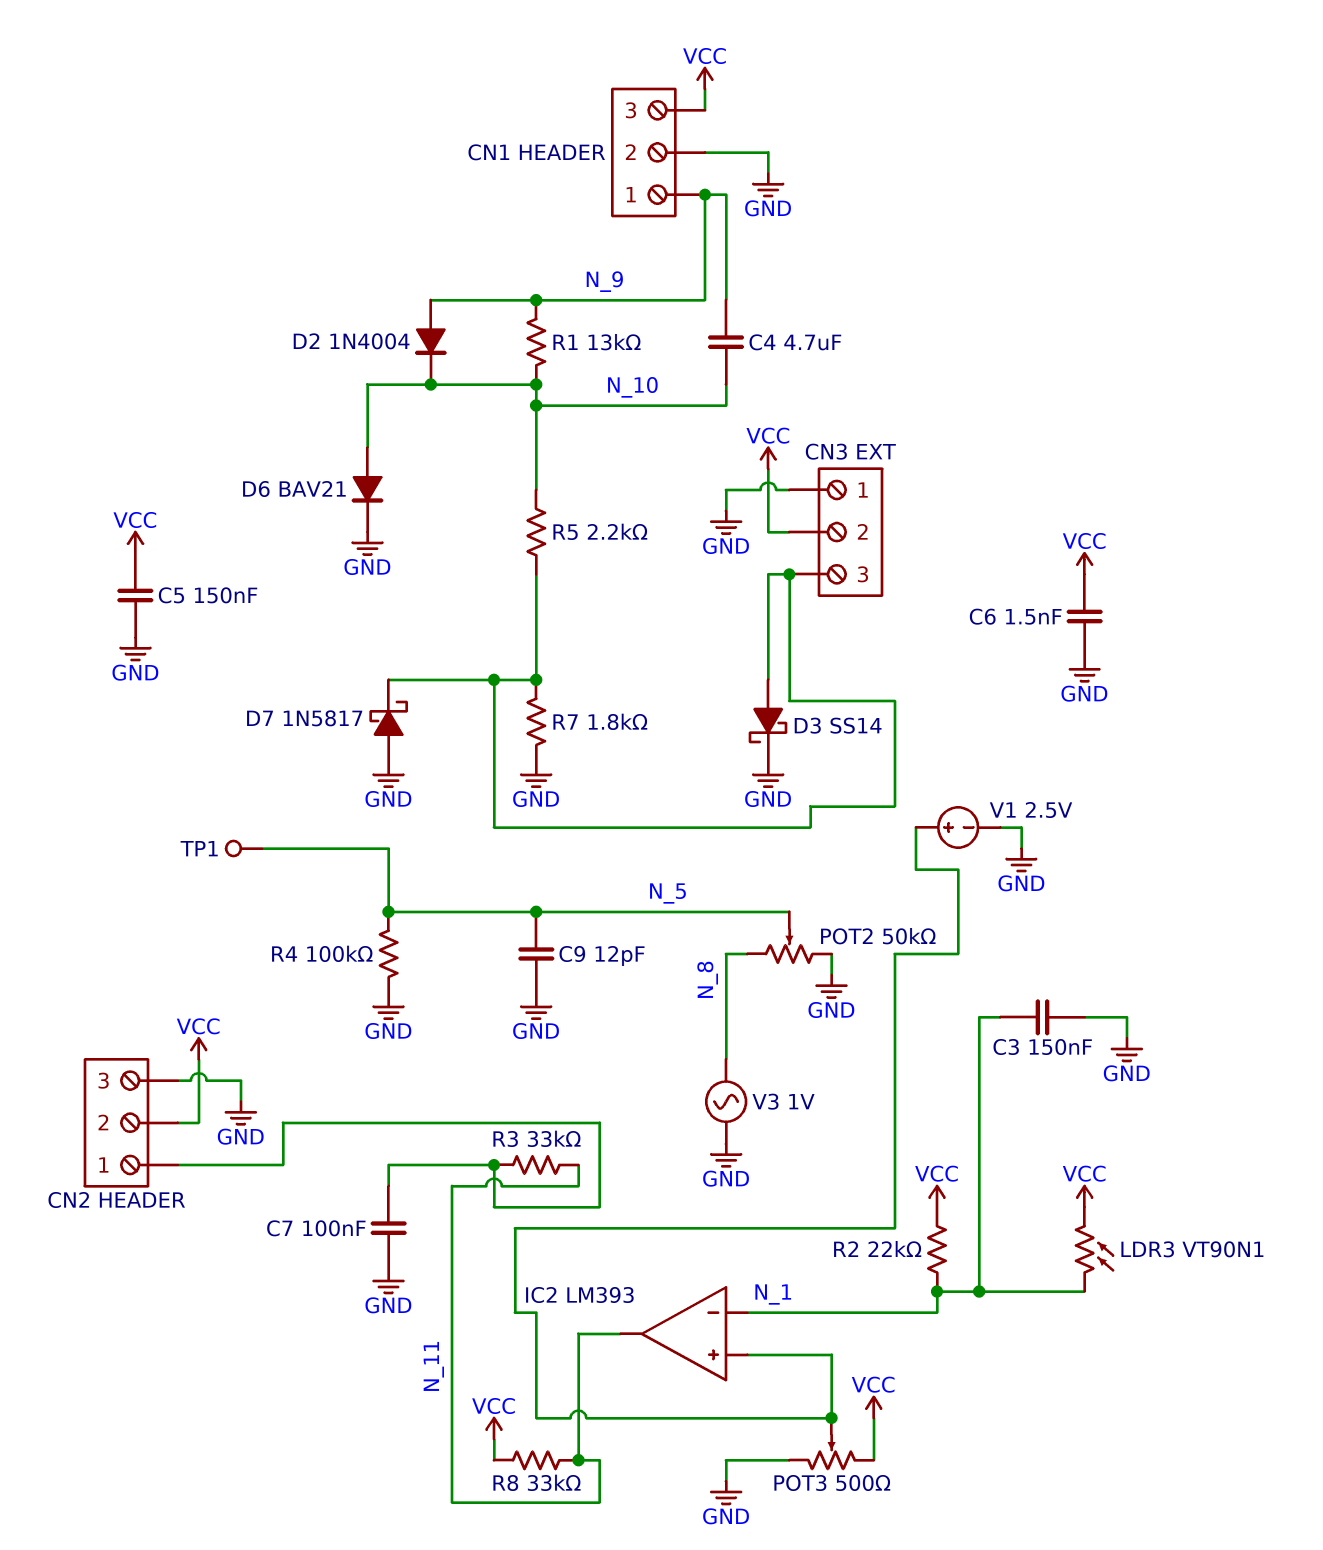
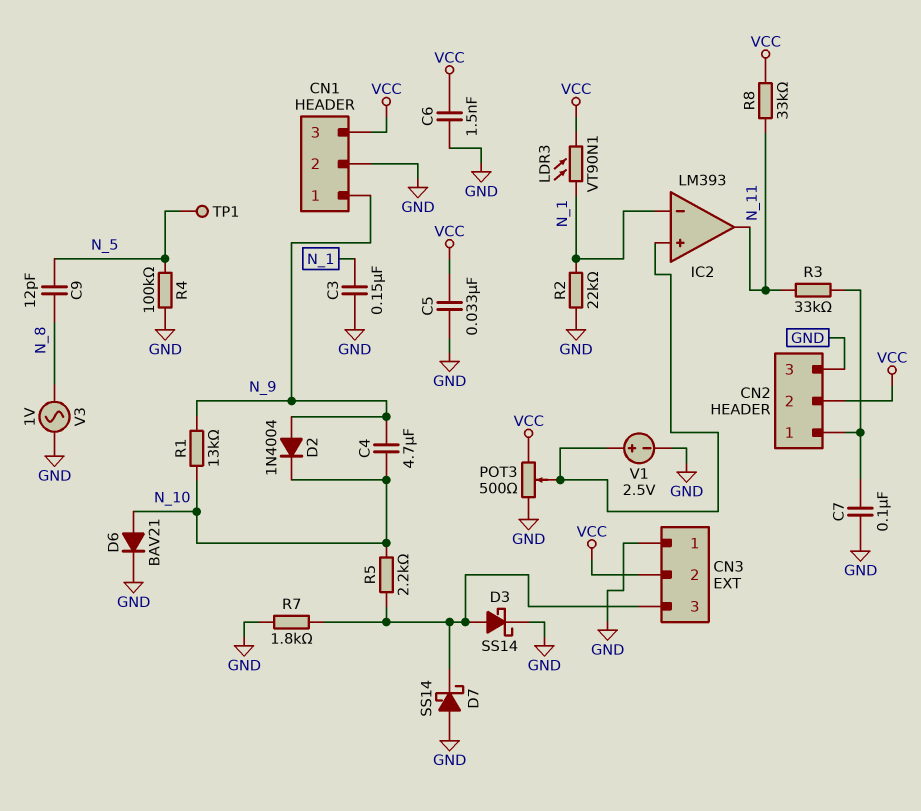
C5: 150nF (GND, VCC) -> 33nF (GND, VCC)
C9: 12pF (GND, N_5) -> 12pF (N_5, N_8)
D7: schottky 1N5817 (A GND, K CN3/3) -> schottky SS14 (A GND, K CN3/3)
POT2: 50k (GND, N_8, wiper N_5) -> none
R2: 22k (N_1, VCC) -> 22k (GND, N_1)

